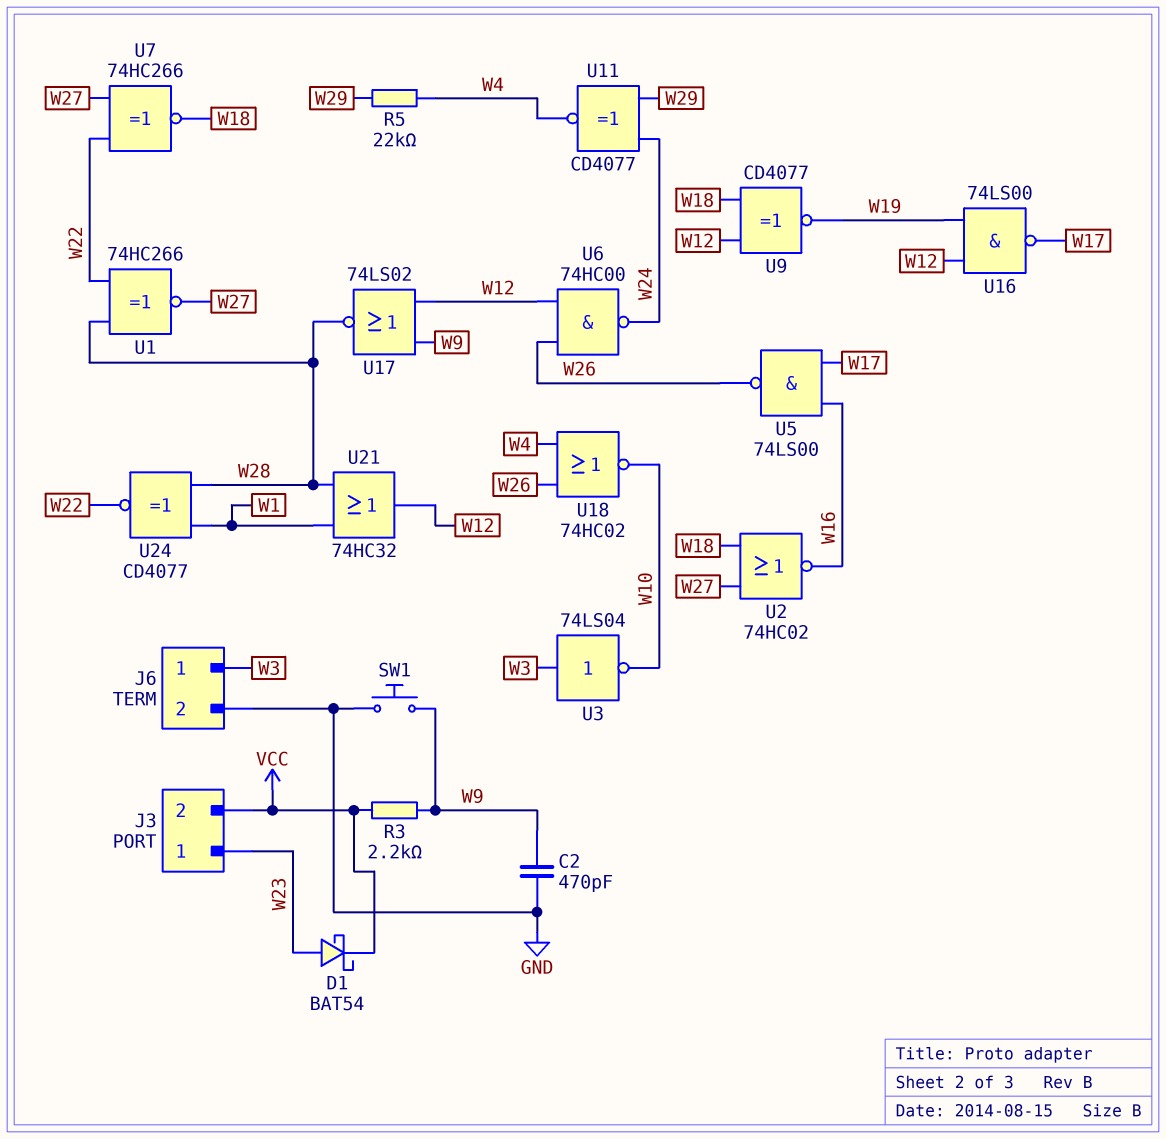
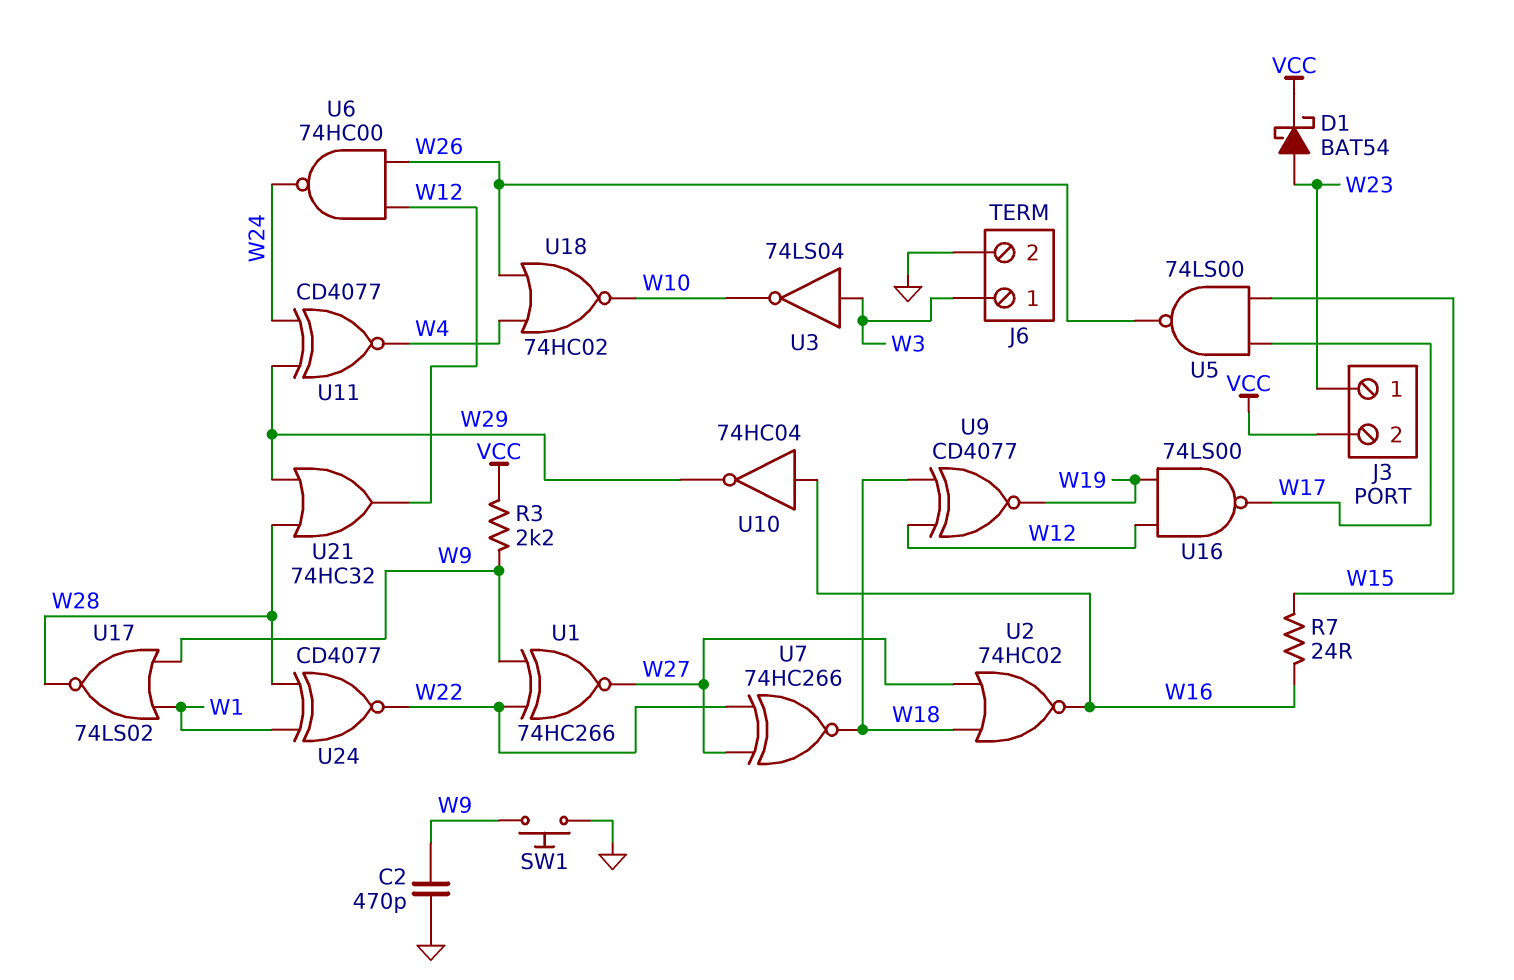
R5: 22k (W4, W29) -> none
R7: none -> 24 (W15, W16)
U1: XNOR 74HC266 (in W22, in W28, out W27) -> XNOR 74HC266 (in W9, in W22, out W27)
U5: NAND 74LS00 (in W16, in W17, out W26) -> NAND 74LS00 (in W15, in W17, out W26)
U10: none -> NOT 74HC04 (in W16, out W29)
U17: NOR 74LS02 (in W9, in W12, out W28) -> NOR 74LS02 (in W1, in W9, out W28)
U21: OR 74HC32 (in W1, in W28, out W12) -> OR 74HC32 (in W28, in W29, out W12)

